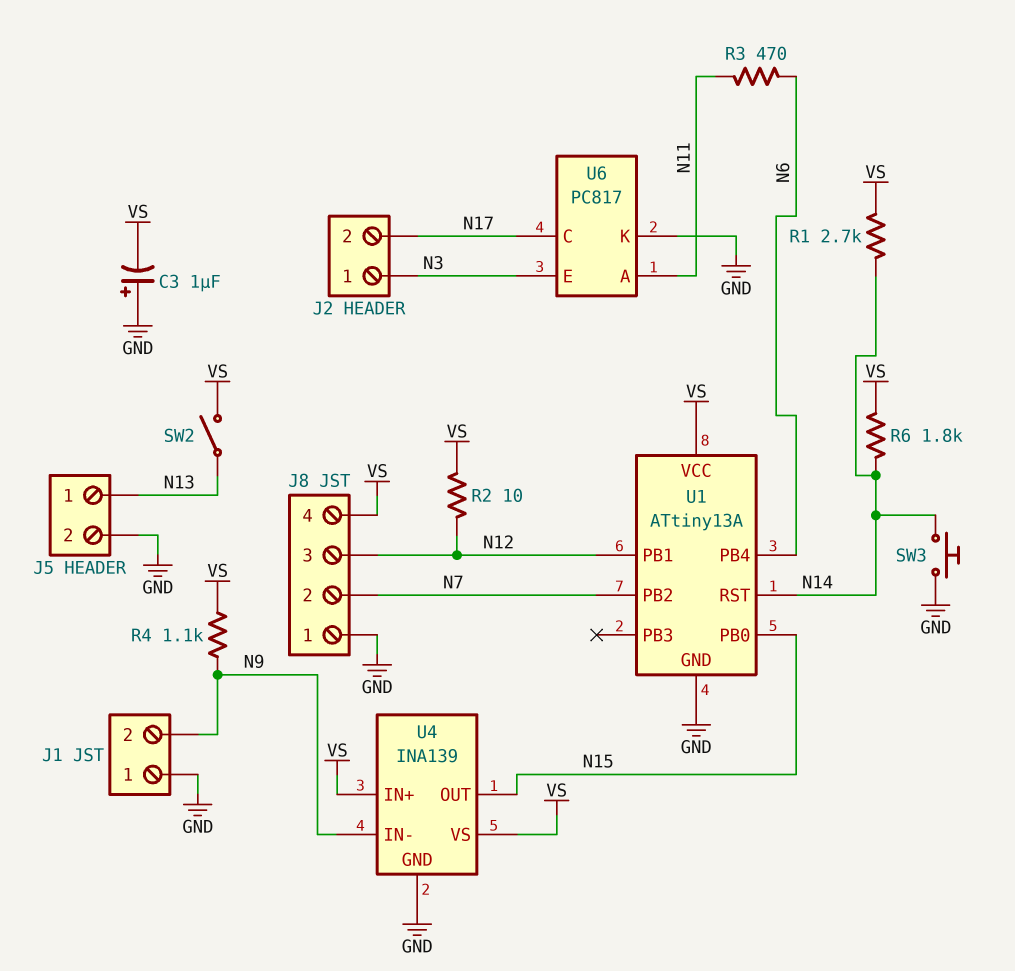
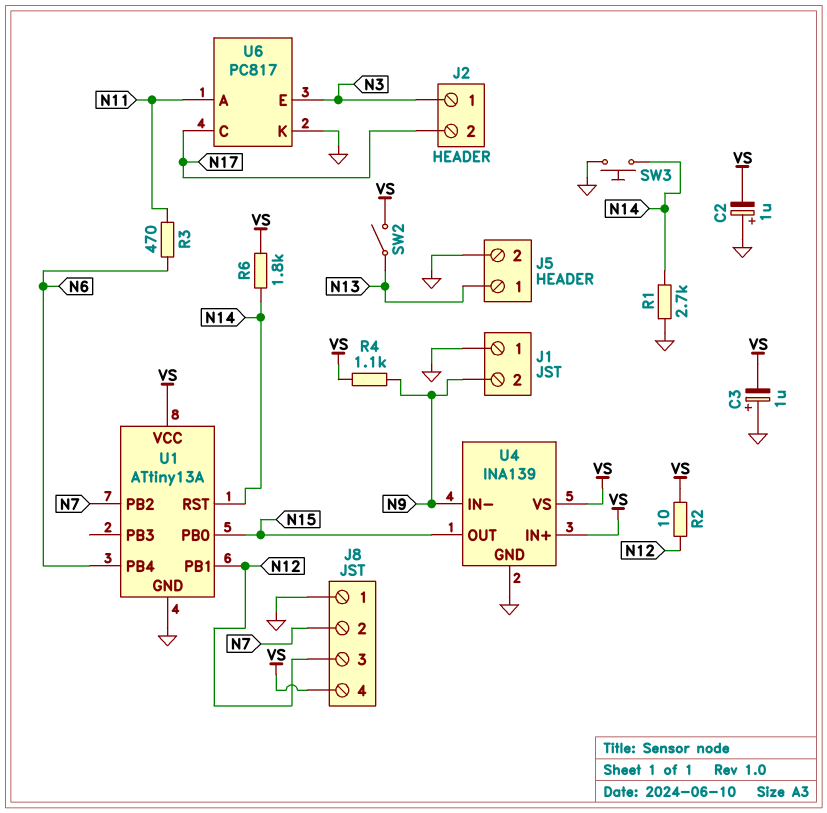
C2: none -> 1uF (plus GND, minus VS)
R1: 2.7k (N14, VS) -> 2.7k (GND, N14)

